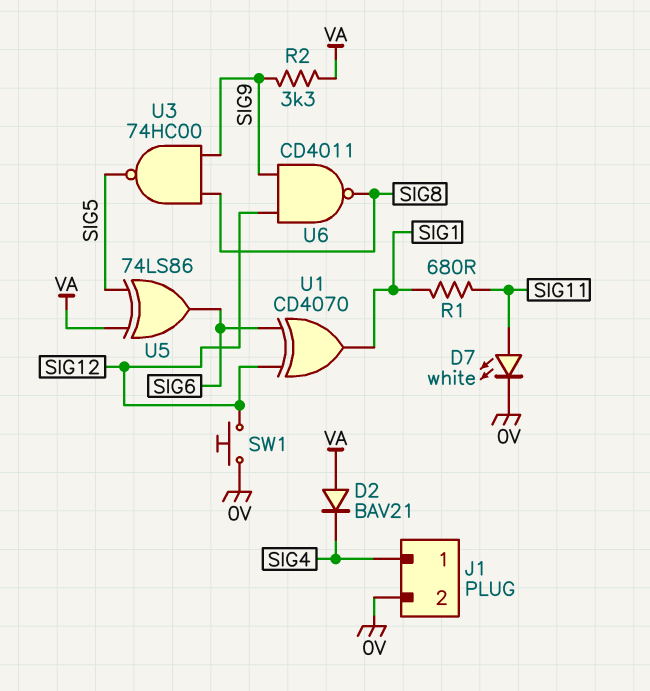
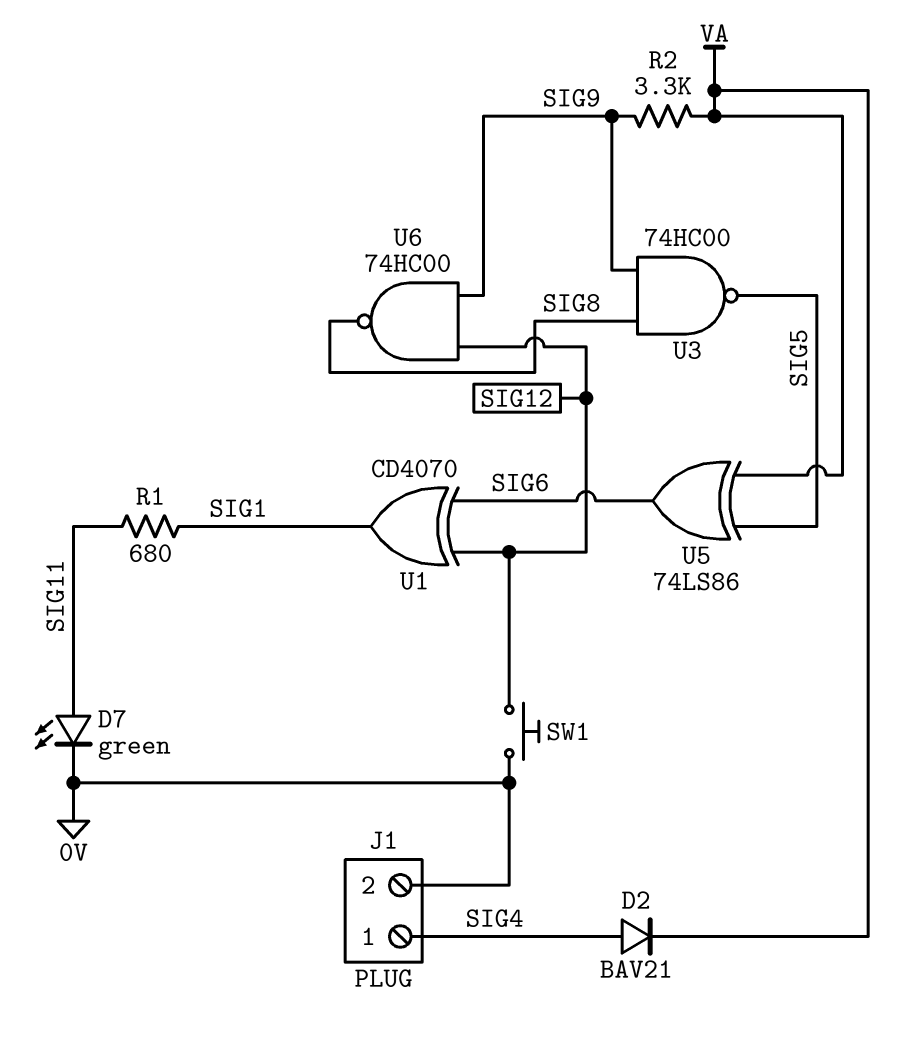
D2: diode BAV21 (A VA, K SIG4) -> diode BAV21 (A SIG4, K VA)
D7: LED white (A SIG11, K 0V) -> LED green (A SIG11, K 0V)
U6: NAND CD4011 (in SIG9, in SIG12, out SIG8) -> NAND 74HC00 (in SIG9, in SIG12, out SIG8)

